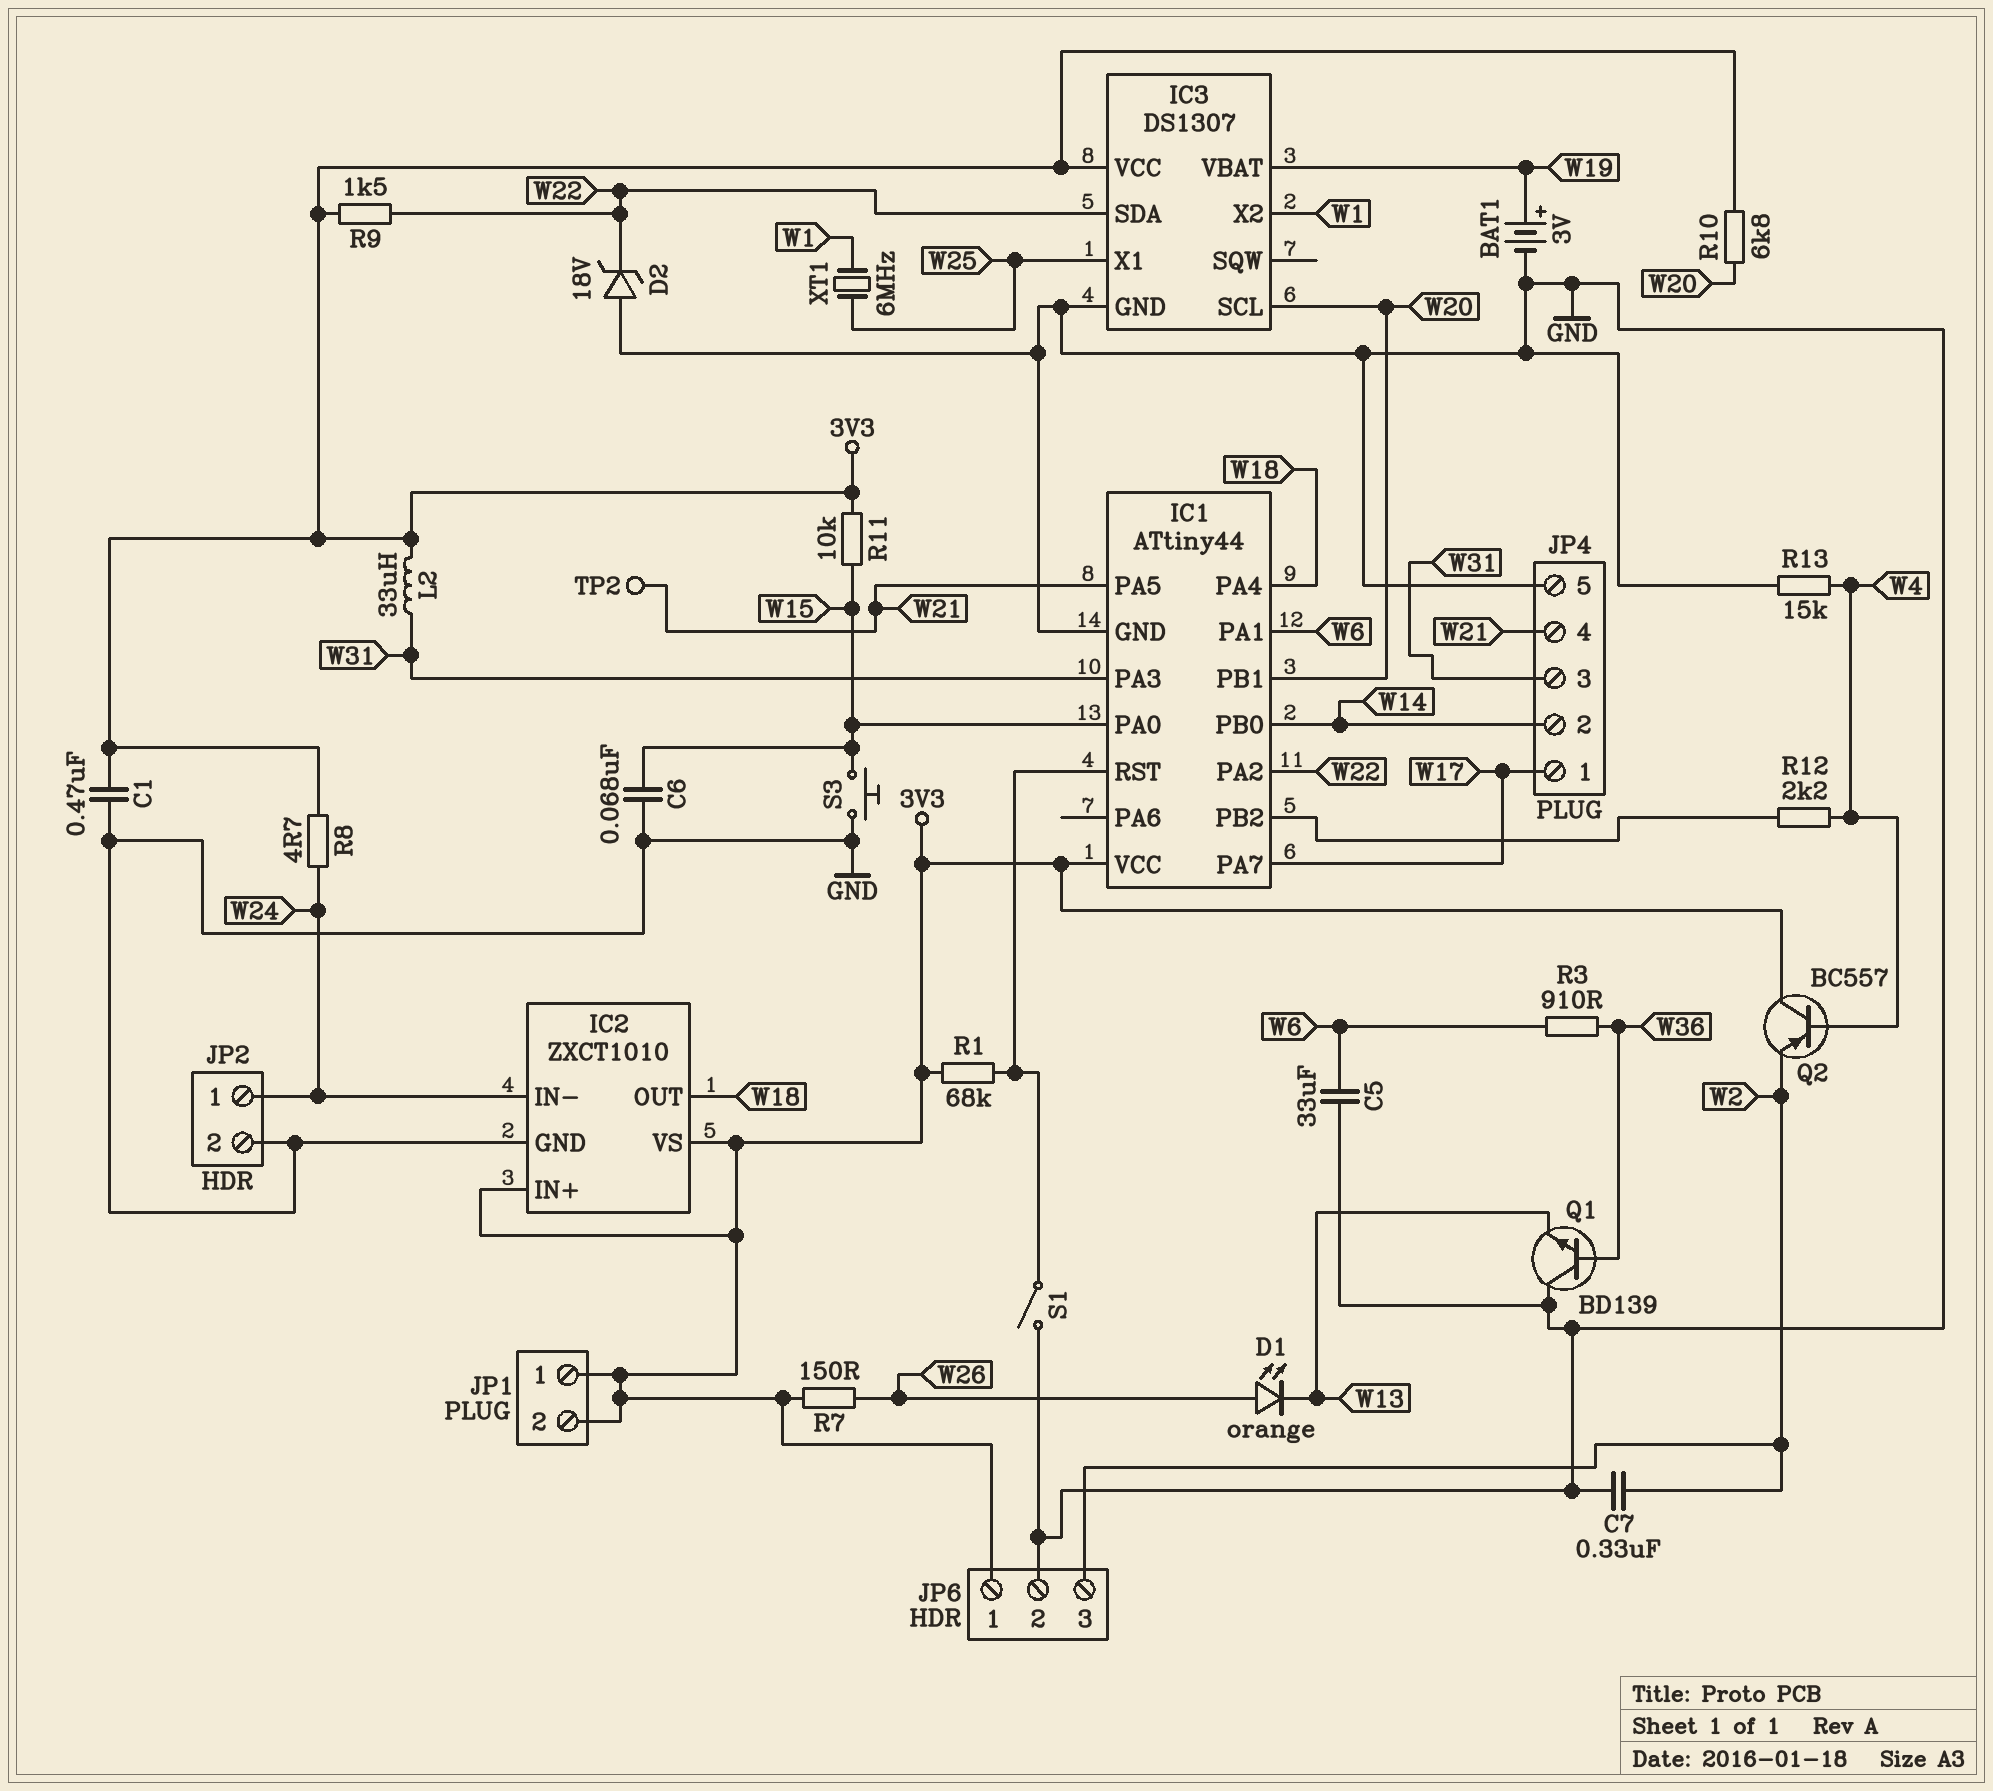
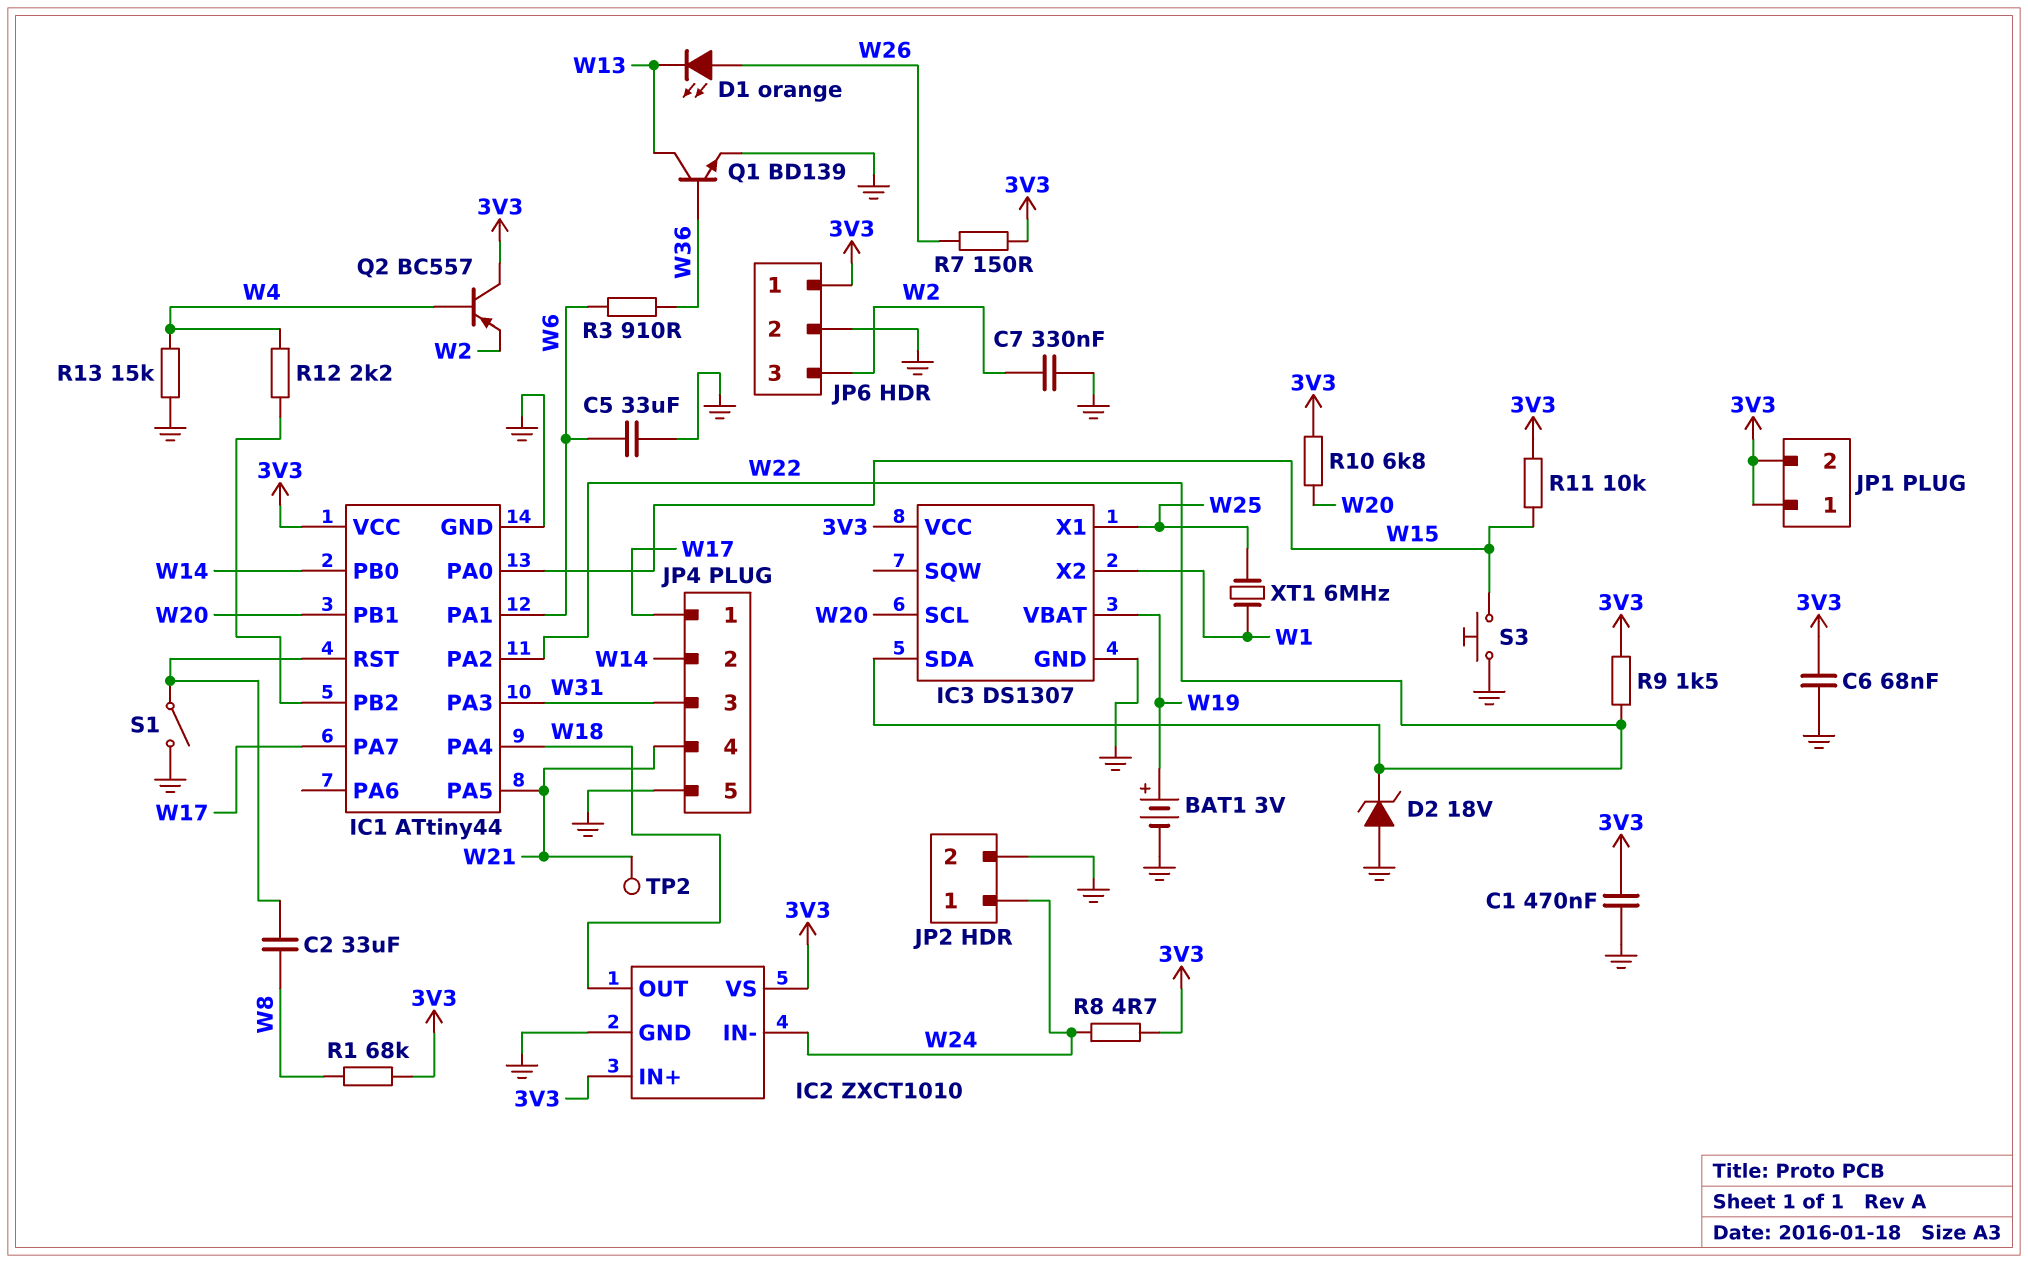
C2: none -> 33uF (IC1/RST, W8)
C6: 68nF (GND, W15) -> 68nF (3V3, GND)
L2: 33uH (3V3, W31) -> none
Q1: NPN BD139 (B W36, C GND, E W13) -> NPN BD139 (B W36, C W13, E GND)
R1: 68k (3V3, IC1/RST) -> 68k (3V3, W8)

